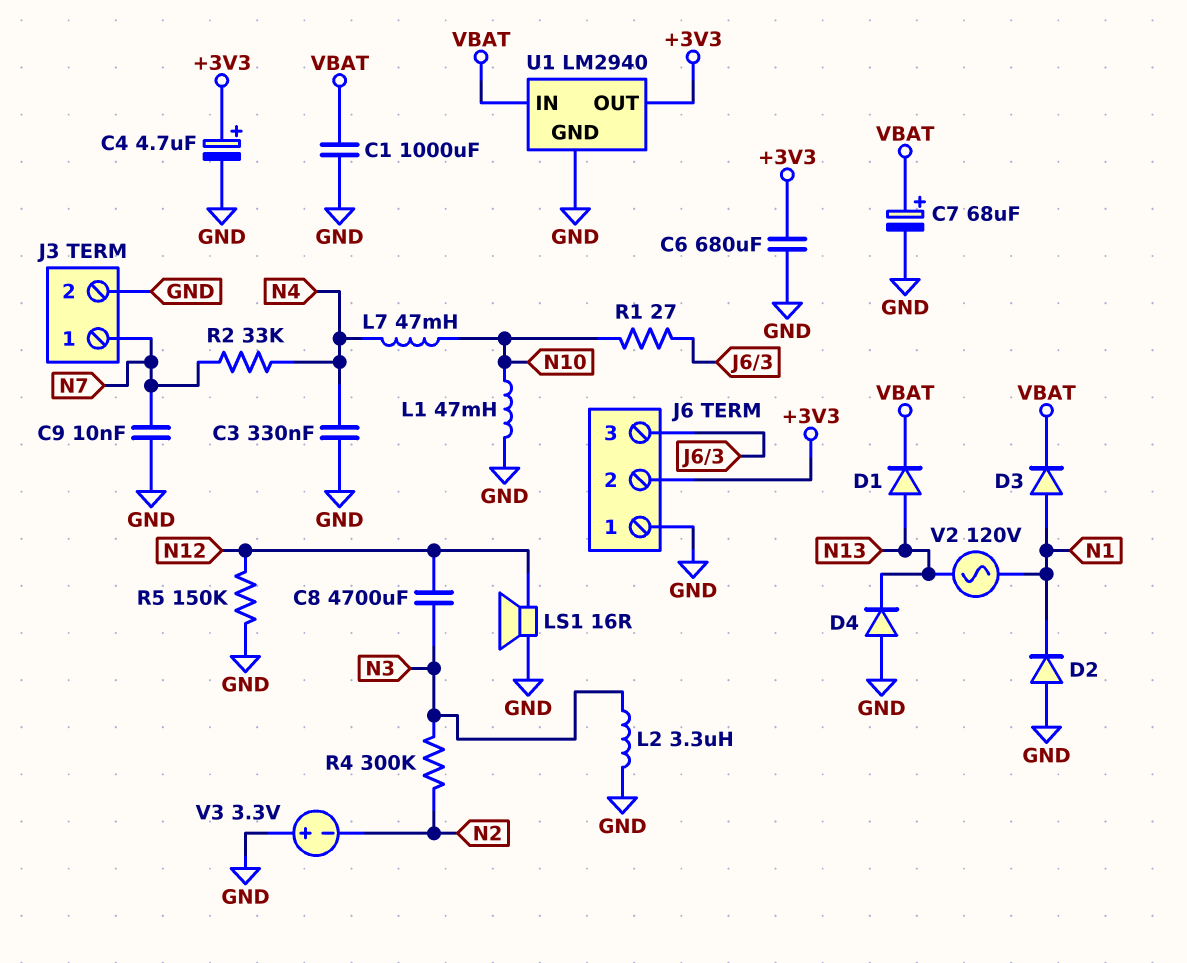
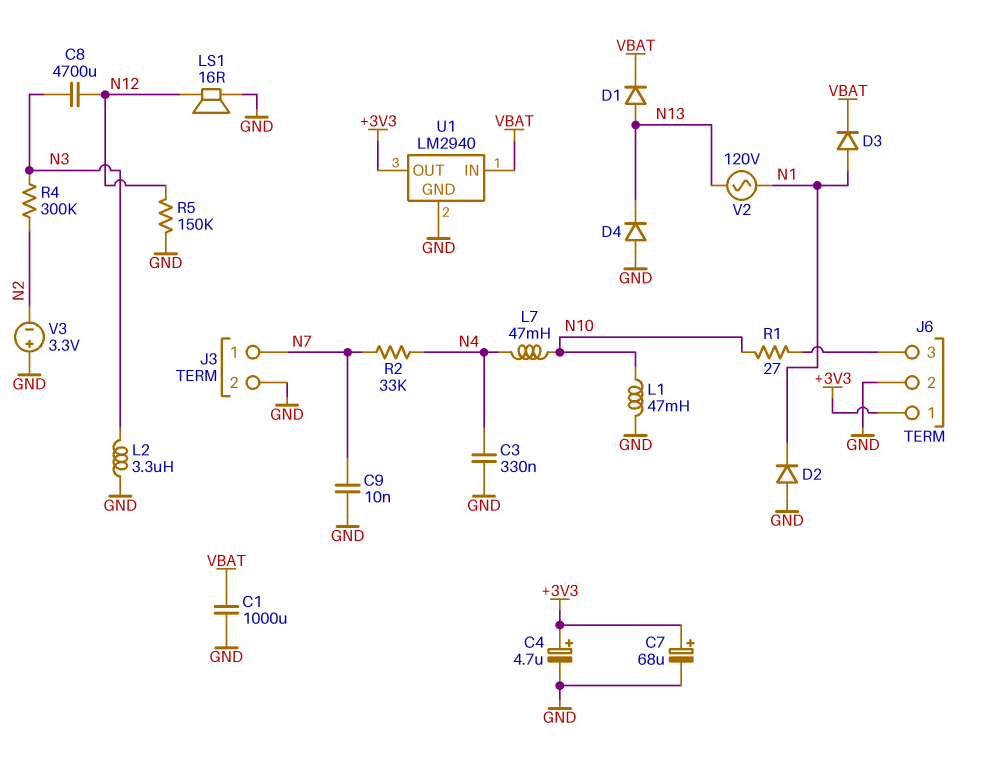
C6: 680uF (+3V3, GND) -> none
C7: 68uF (plus VBAT, minus GND) -> 68uF (plus +3V3, minus GND)
J6 pin 1: GND -> +3V3
J6 pin 2: +3V3 -> GND

